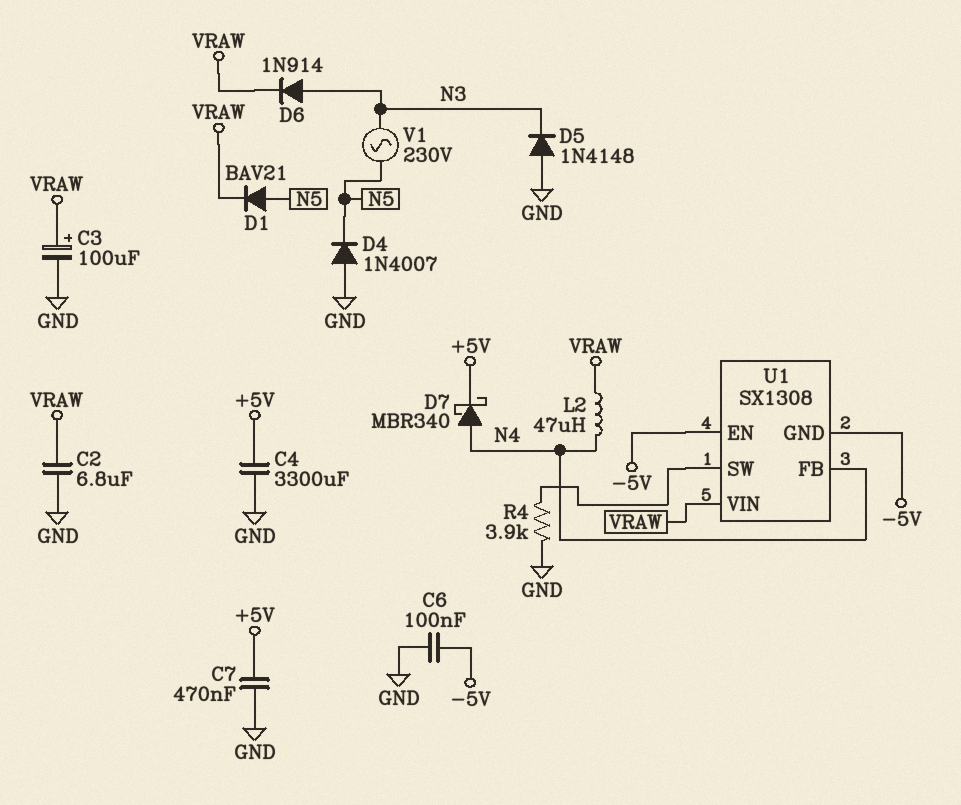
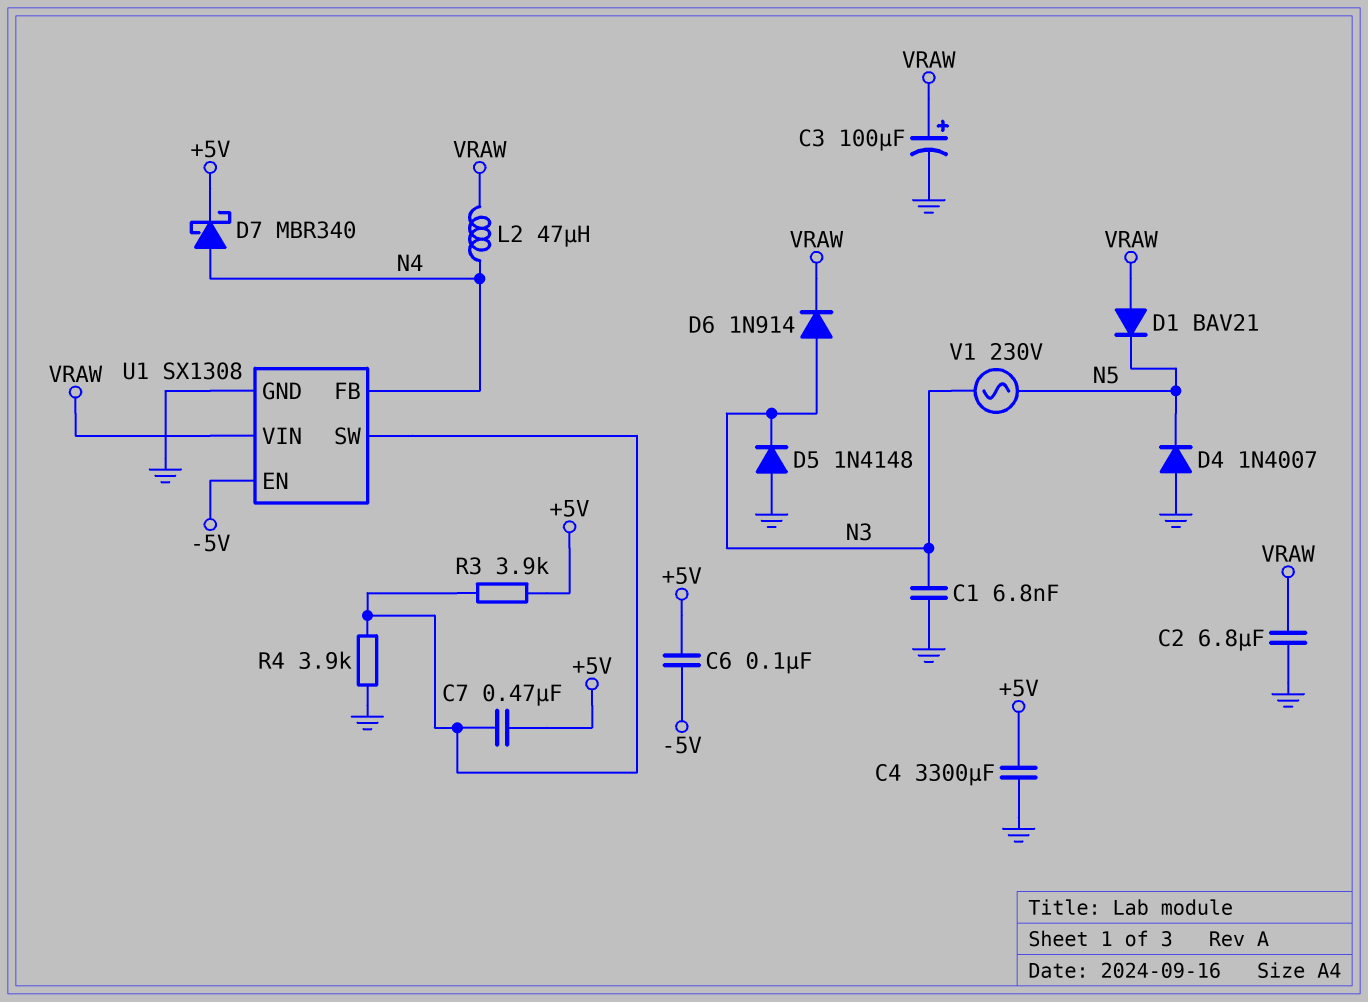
C1: none -> 6.8nF (GND, N3)
C6: 100nF (-5V, GND) -> 100nF (+5V, -5V)
C7: 470nF (+5V, GND) -> 470nF (+5V, U1/SW)
D1: diode BAV21 (A N5, K VRAW) -> diode BAV21 (A VRAW, K N5)
R3: none -> 3.9k (+5V, U1/SW)
U1 pin GND: -5V -> GND

